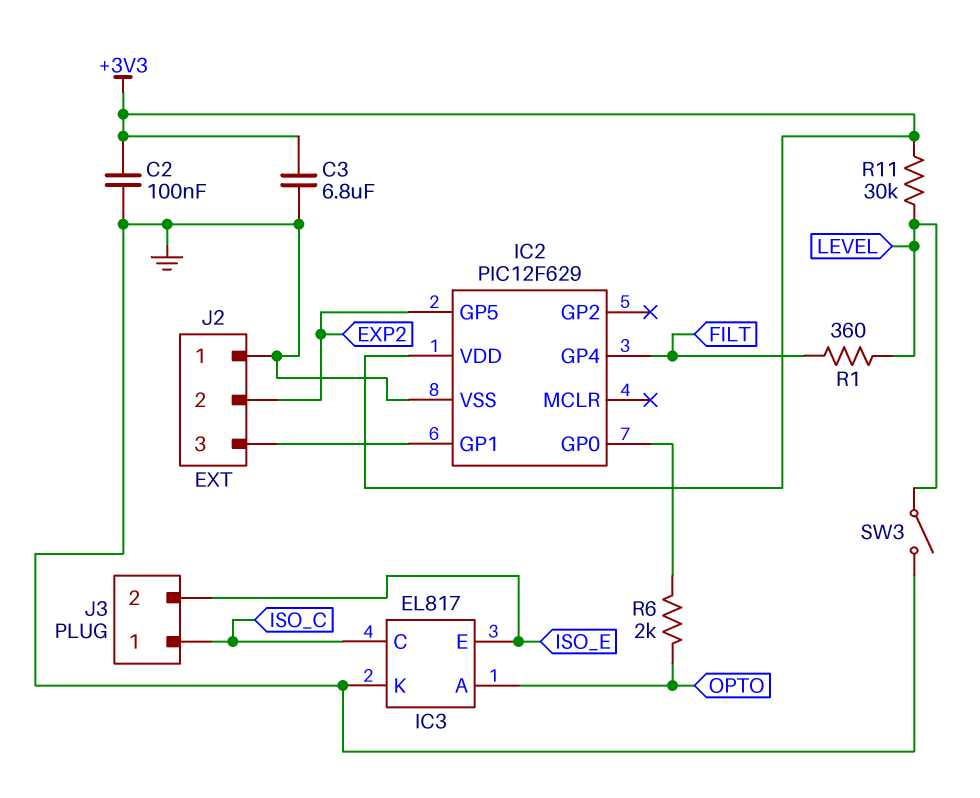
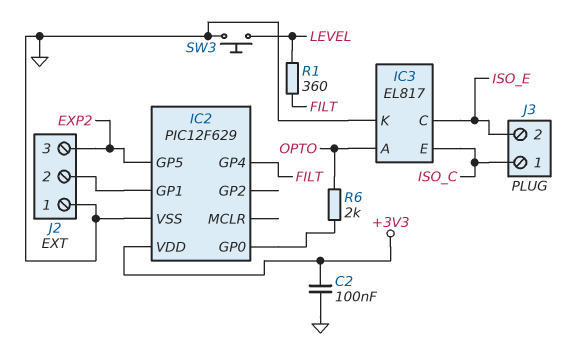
C3: 6.8uF (+3V3, GND) -> none
IC3 pin C: ISO_C -> ISO_E
IC3 pin E: ISO_E -> ISO_C
J2 pin 2: EXP2 -> IC2/GP1
J2 pin 3: IC2/GP1 -> EXP2
R11: 30k (+3V3, LEVEL) -> none
SW3: switch (GND, LEVEL) -> button (GND, LEVEL)

